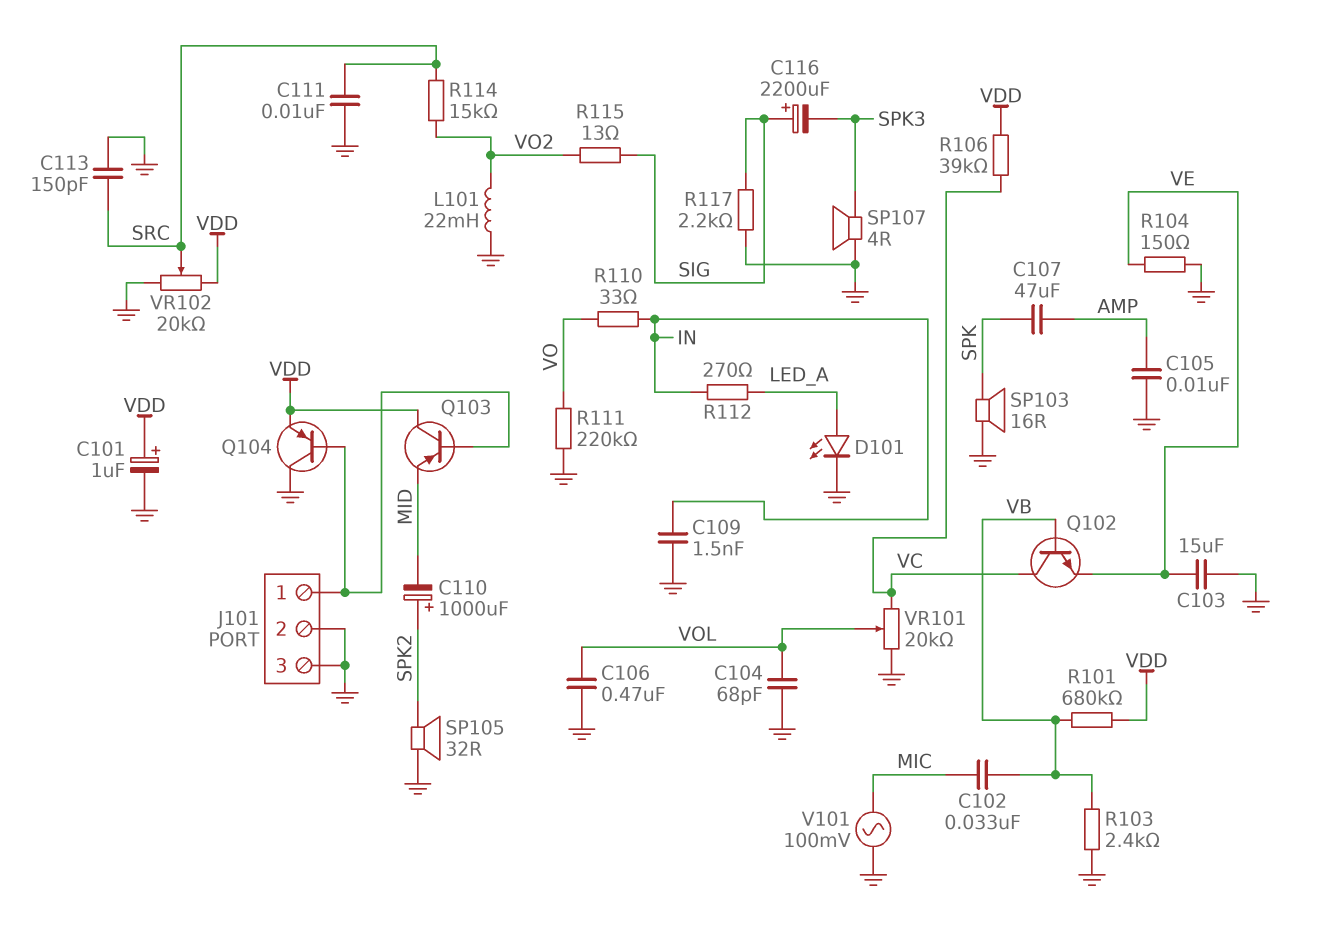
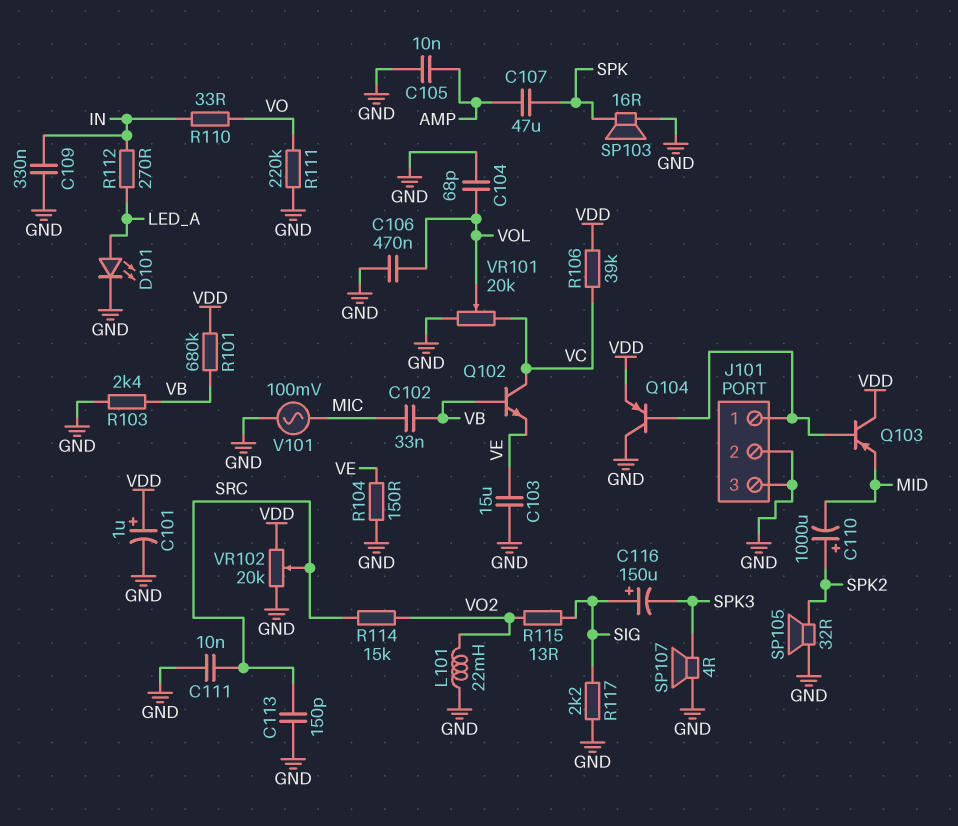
C109: 1.5nF (GND, IN) -> 330nF (GND, IN)
C116: 2200uF (plus SIG, minus SPK3) -> 150uF (plus SIG, minus SPK3)

